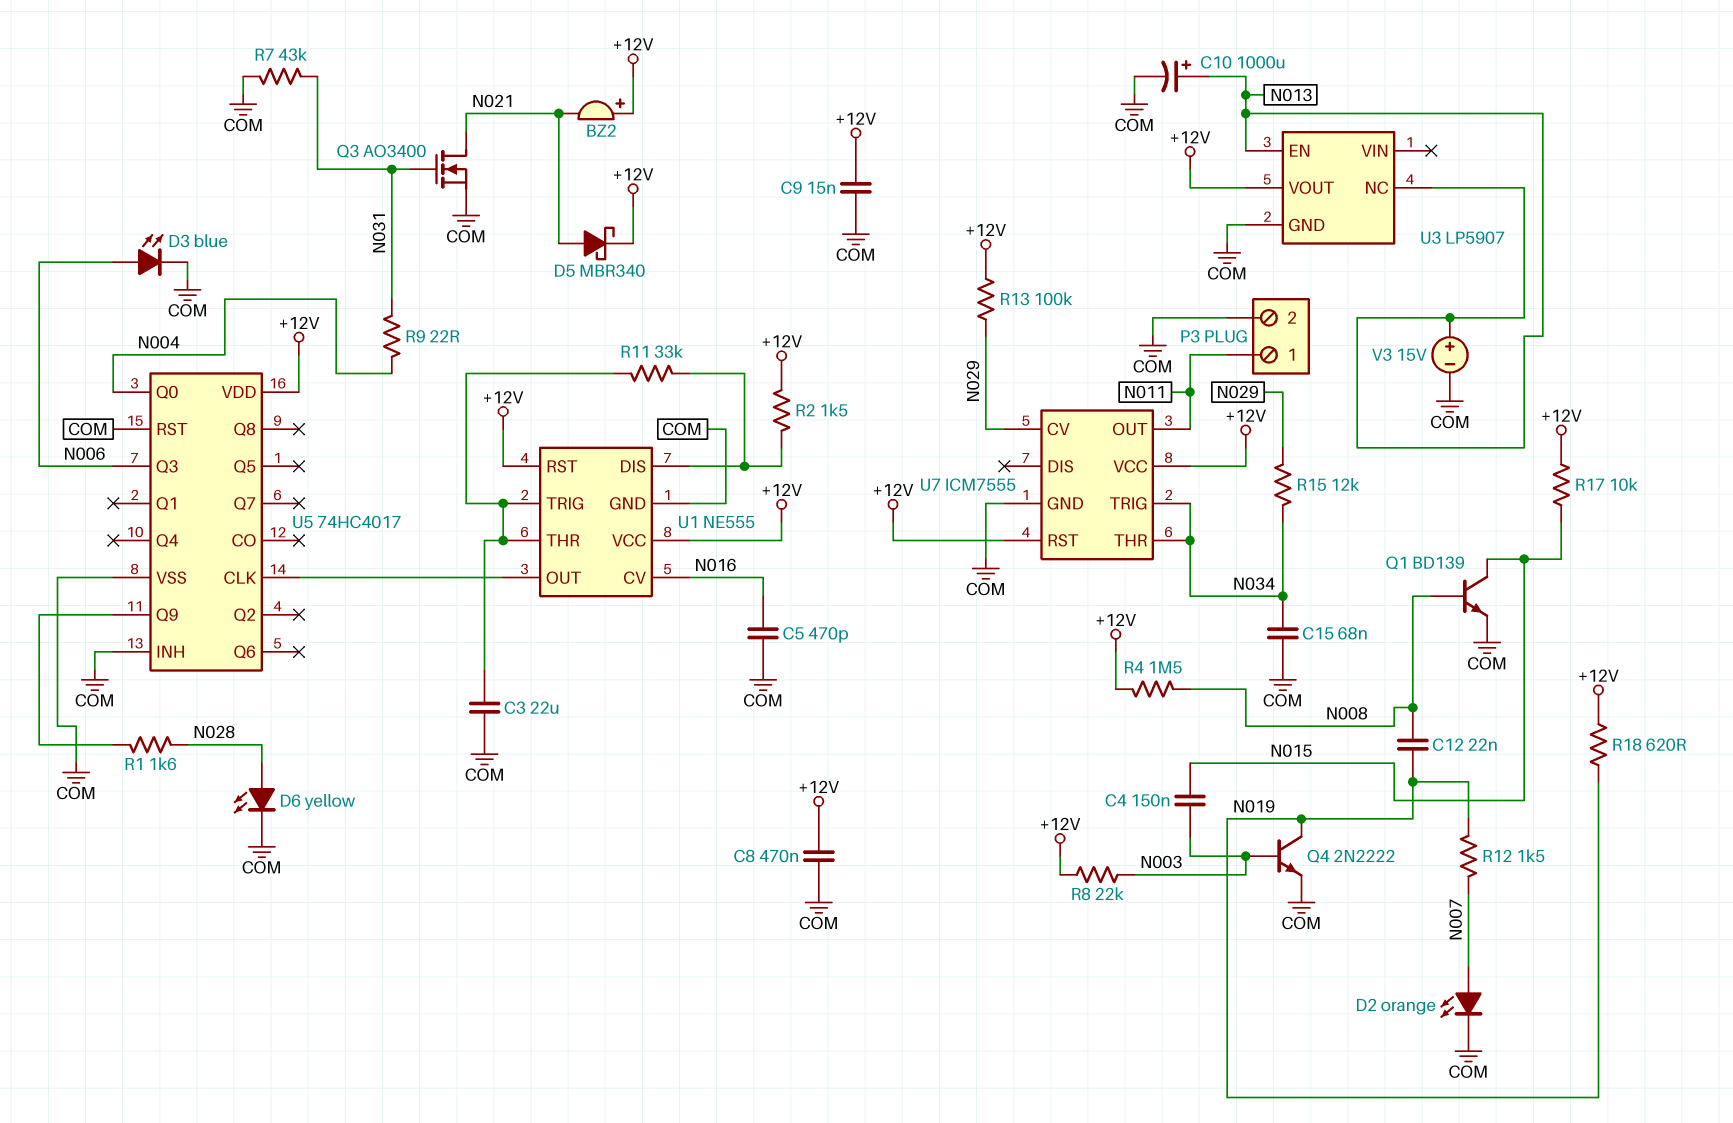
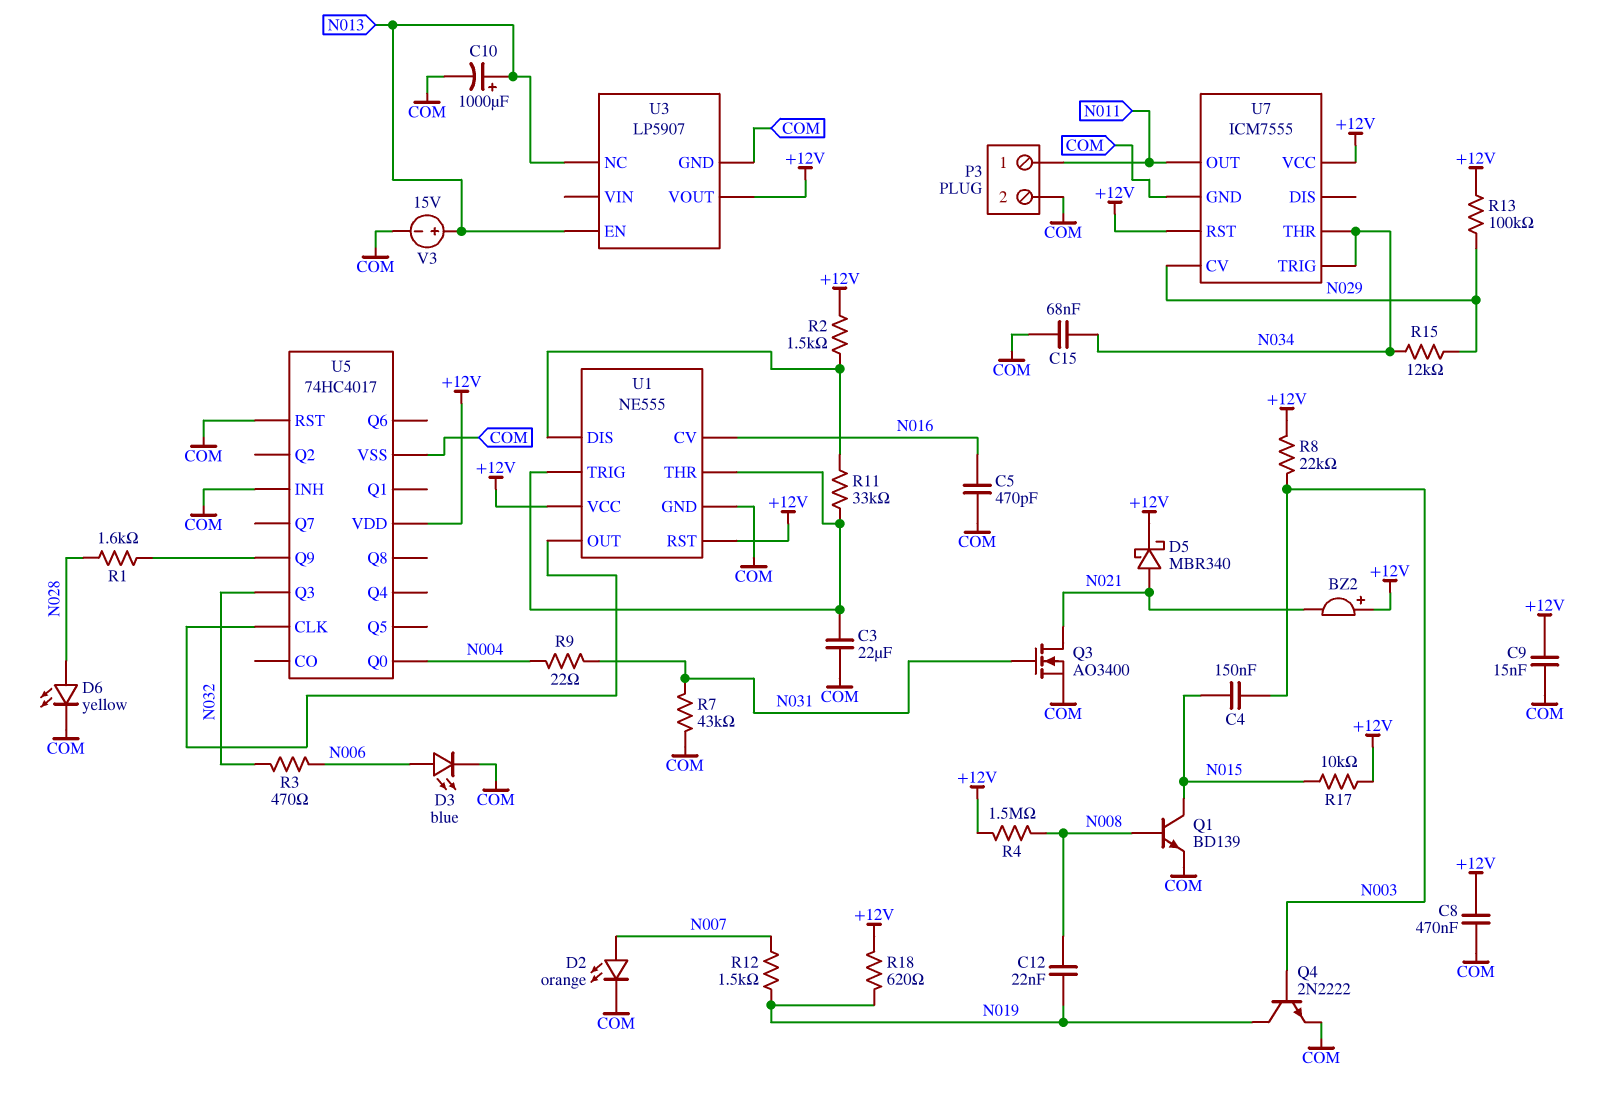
R3: none -> 470 (N006, N032)
U5 pin Q3: N006 -> N032

